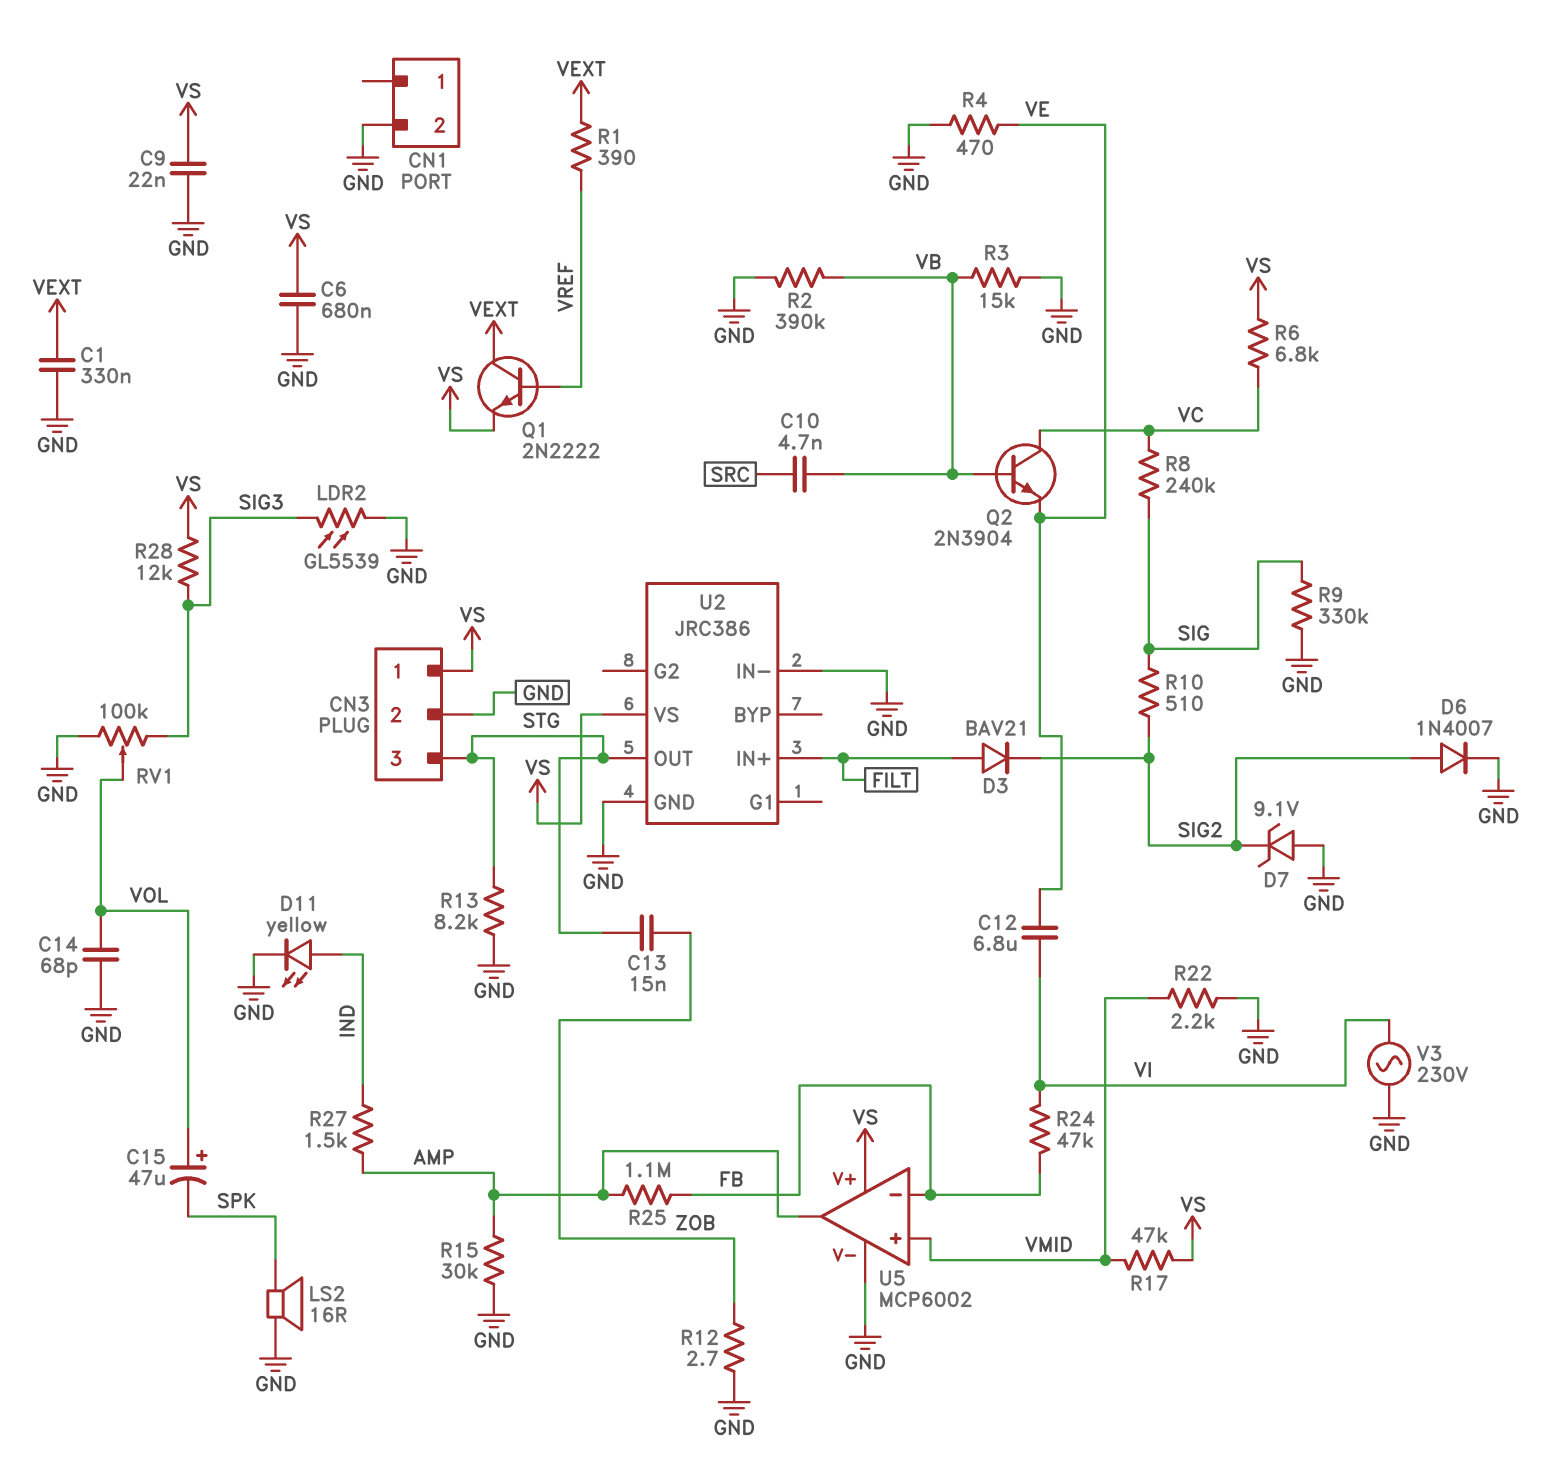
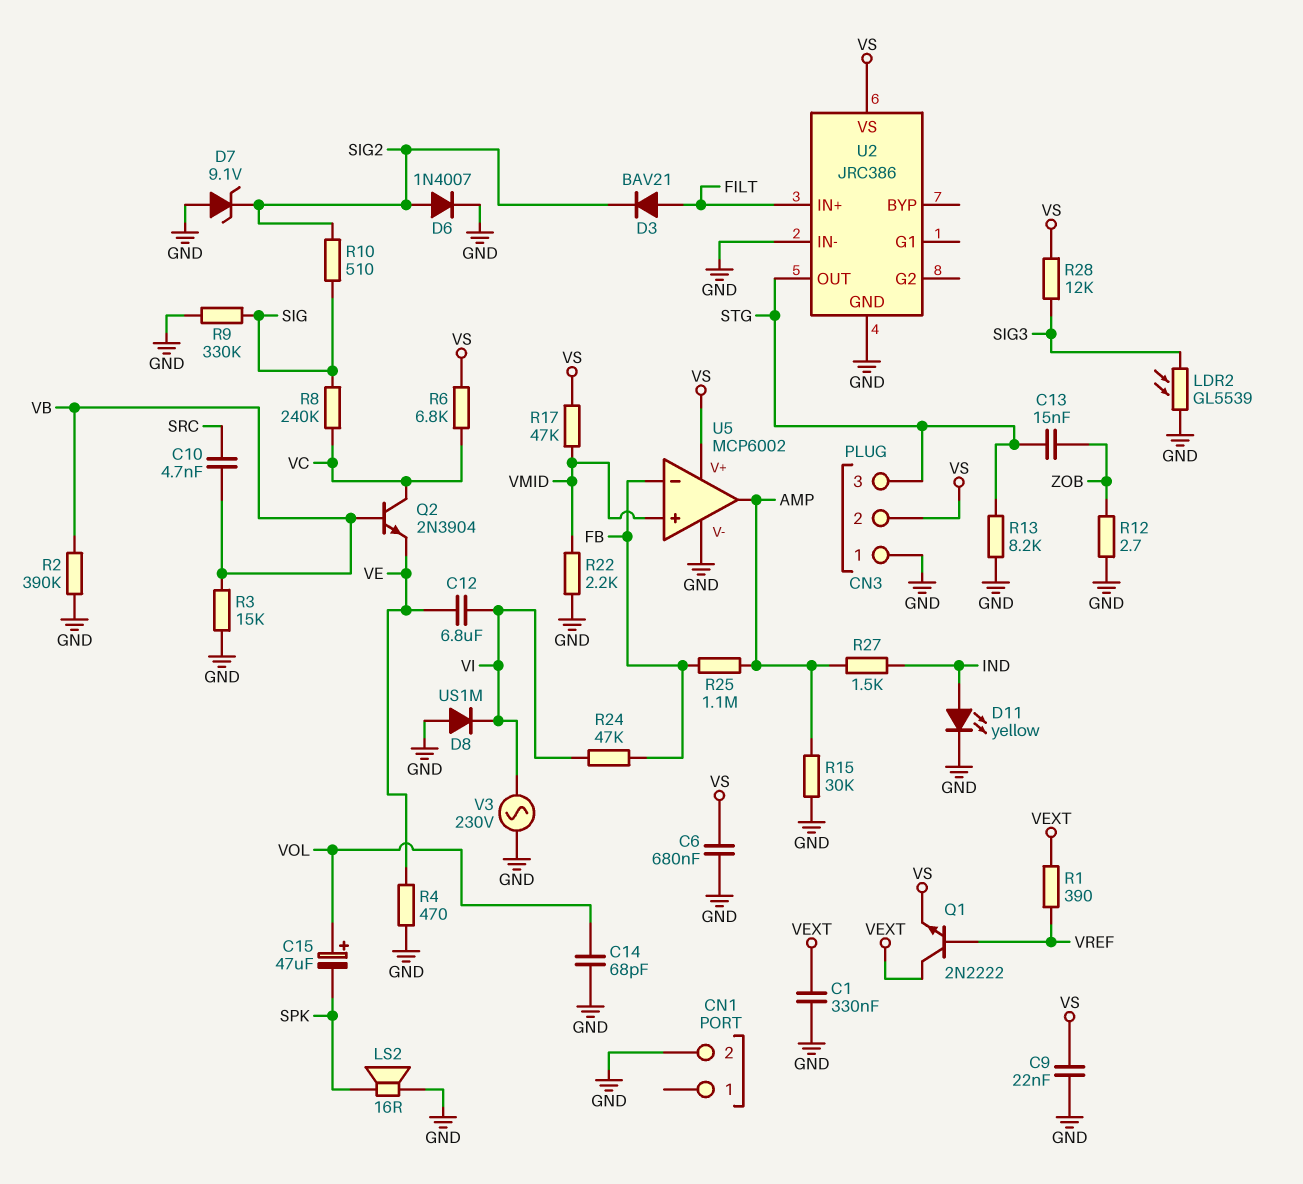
CN3 pin 1: VS -> GND
CN3 pin 2: GND -> VS
D8: none -> diode US1M (A GND, K VI)
RV1: 100k (GND, SIG3, wiper VOL) -> none

